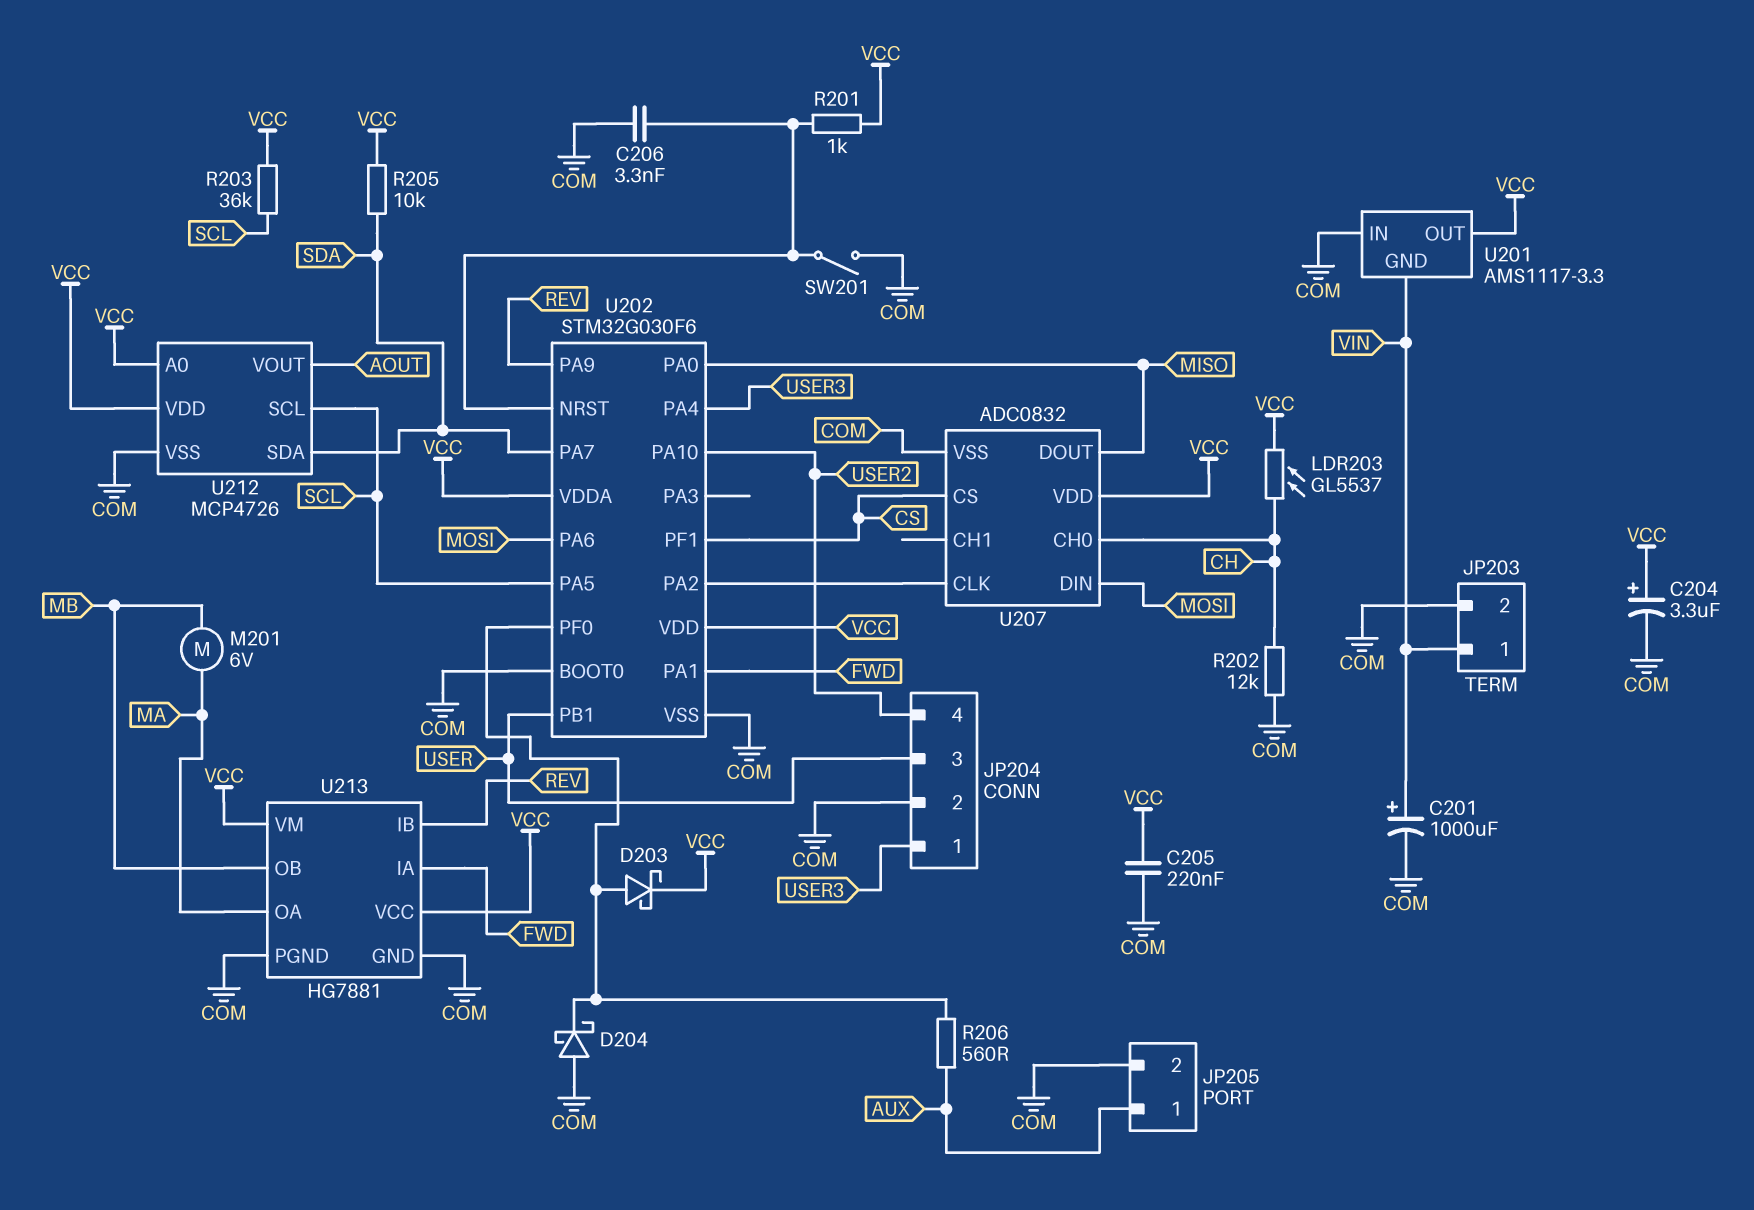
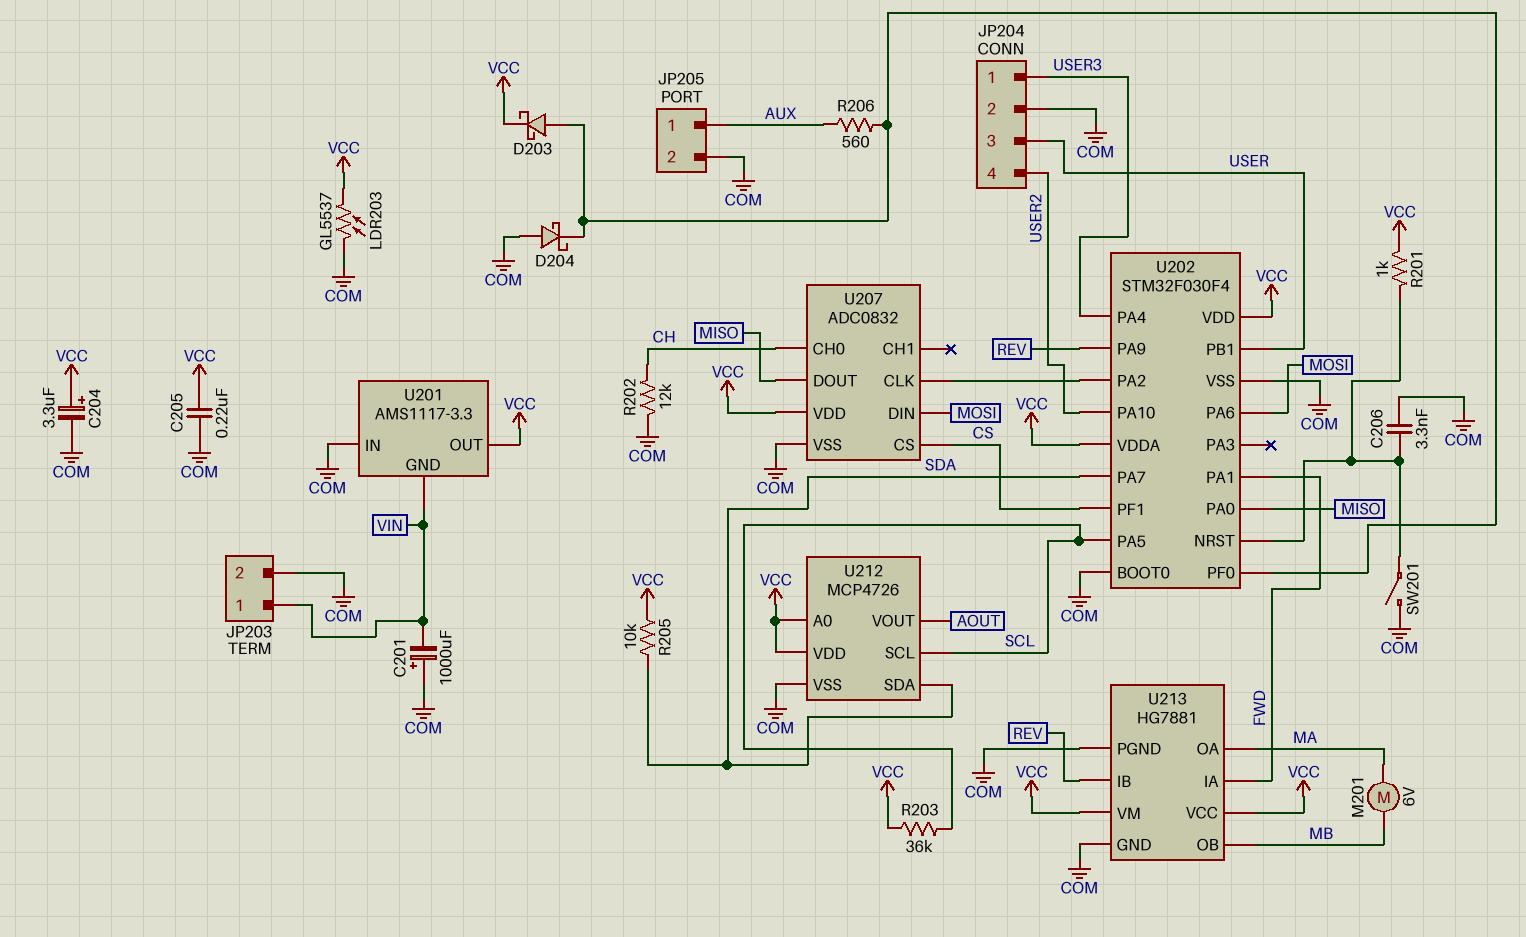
C201: 1000uF (plus VIN, minus COM) -> 1000uF (plus COM, minus VIN)
LDR203: GL5537 (CH, VCC) -> GL5537 (COM, VCC)
U202: STM32G030F6 -> STM32F030F4

